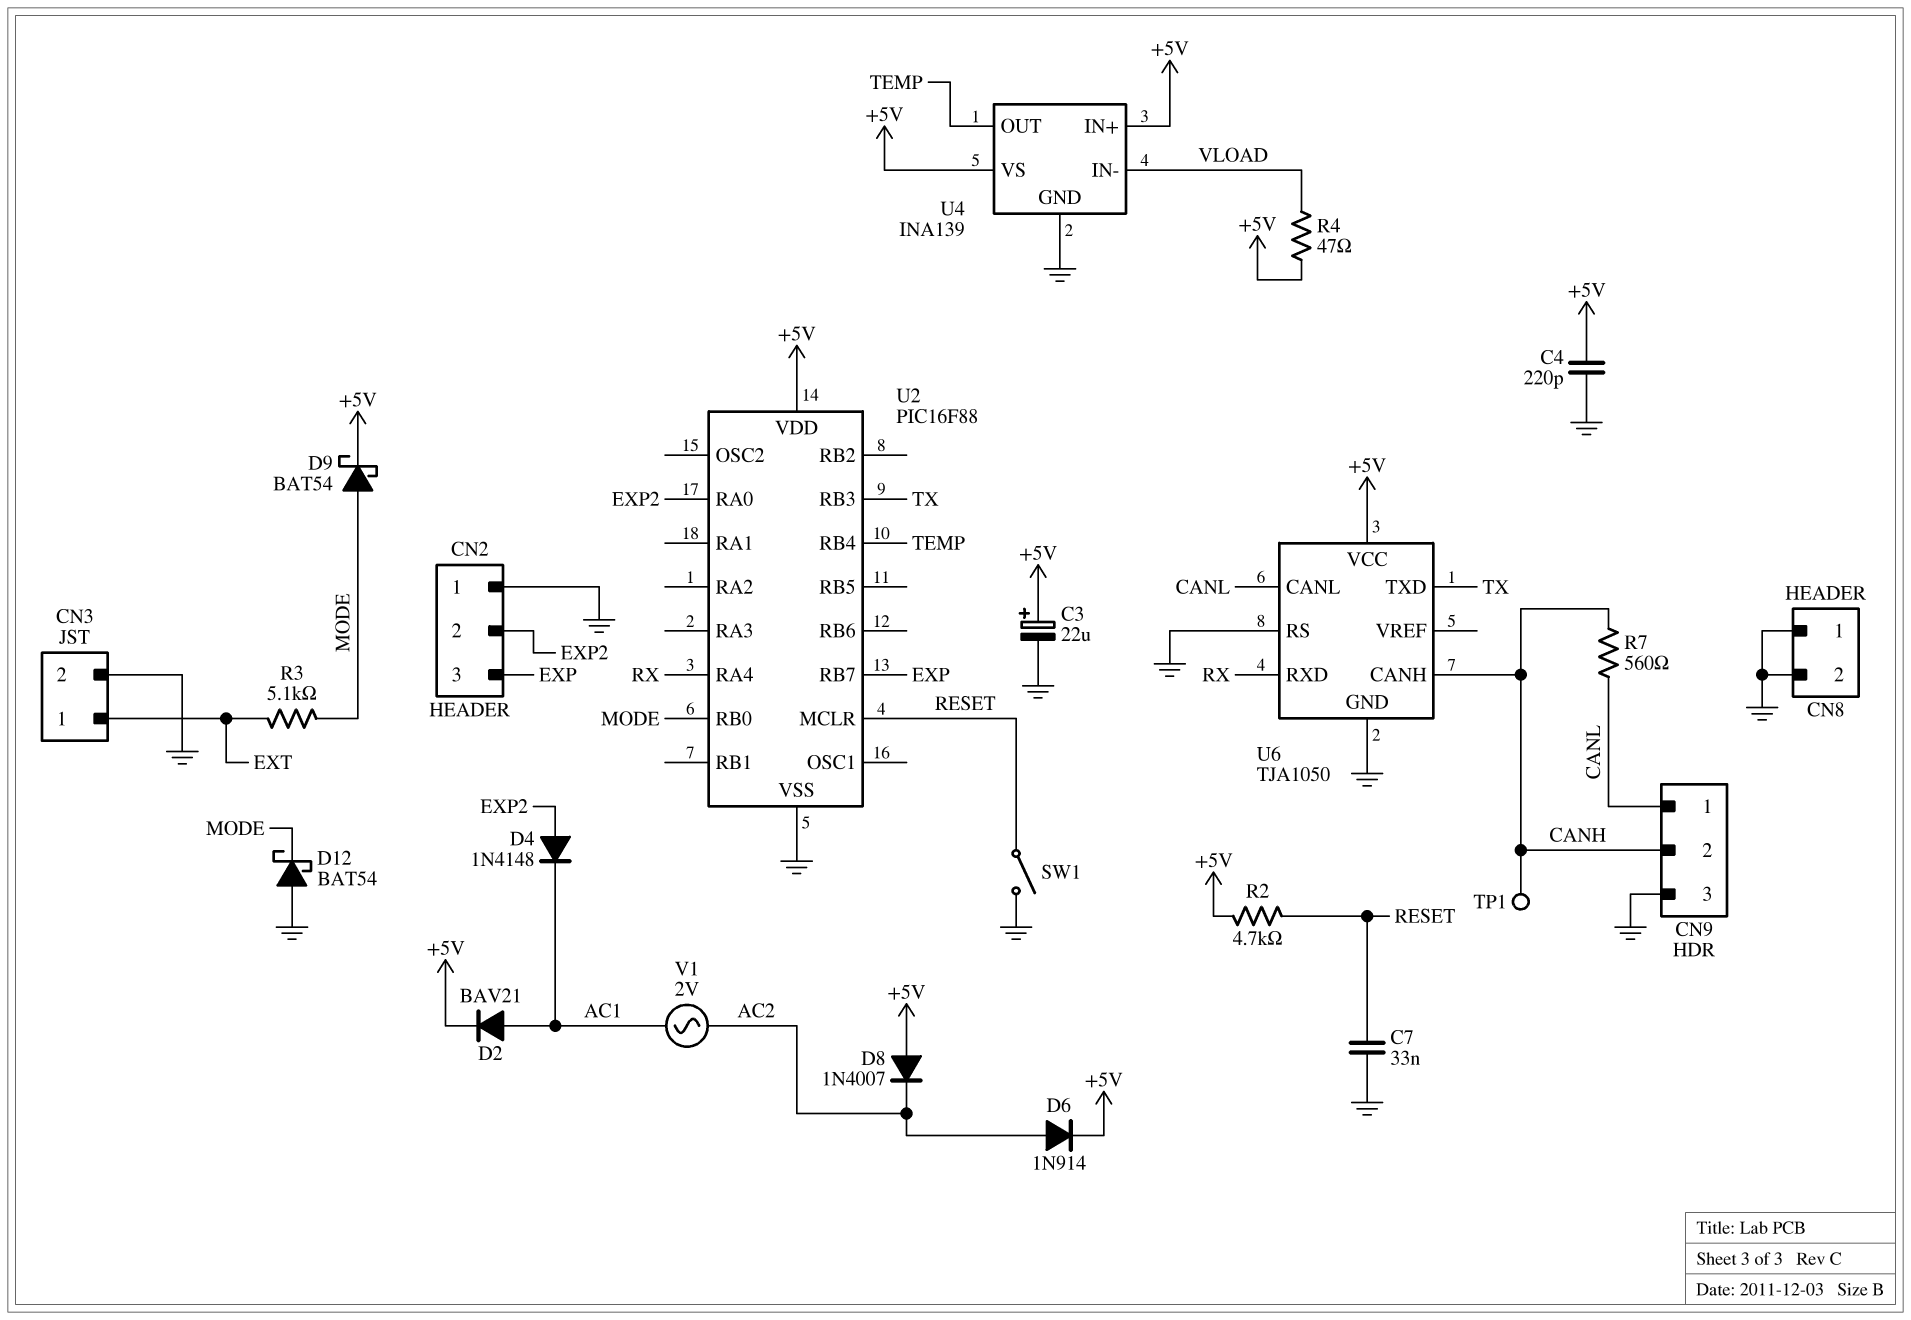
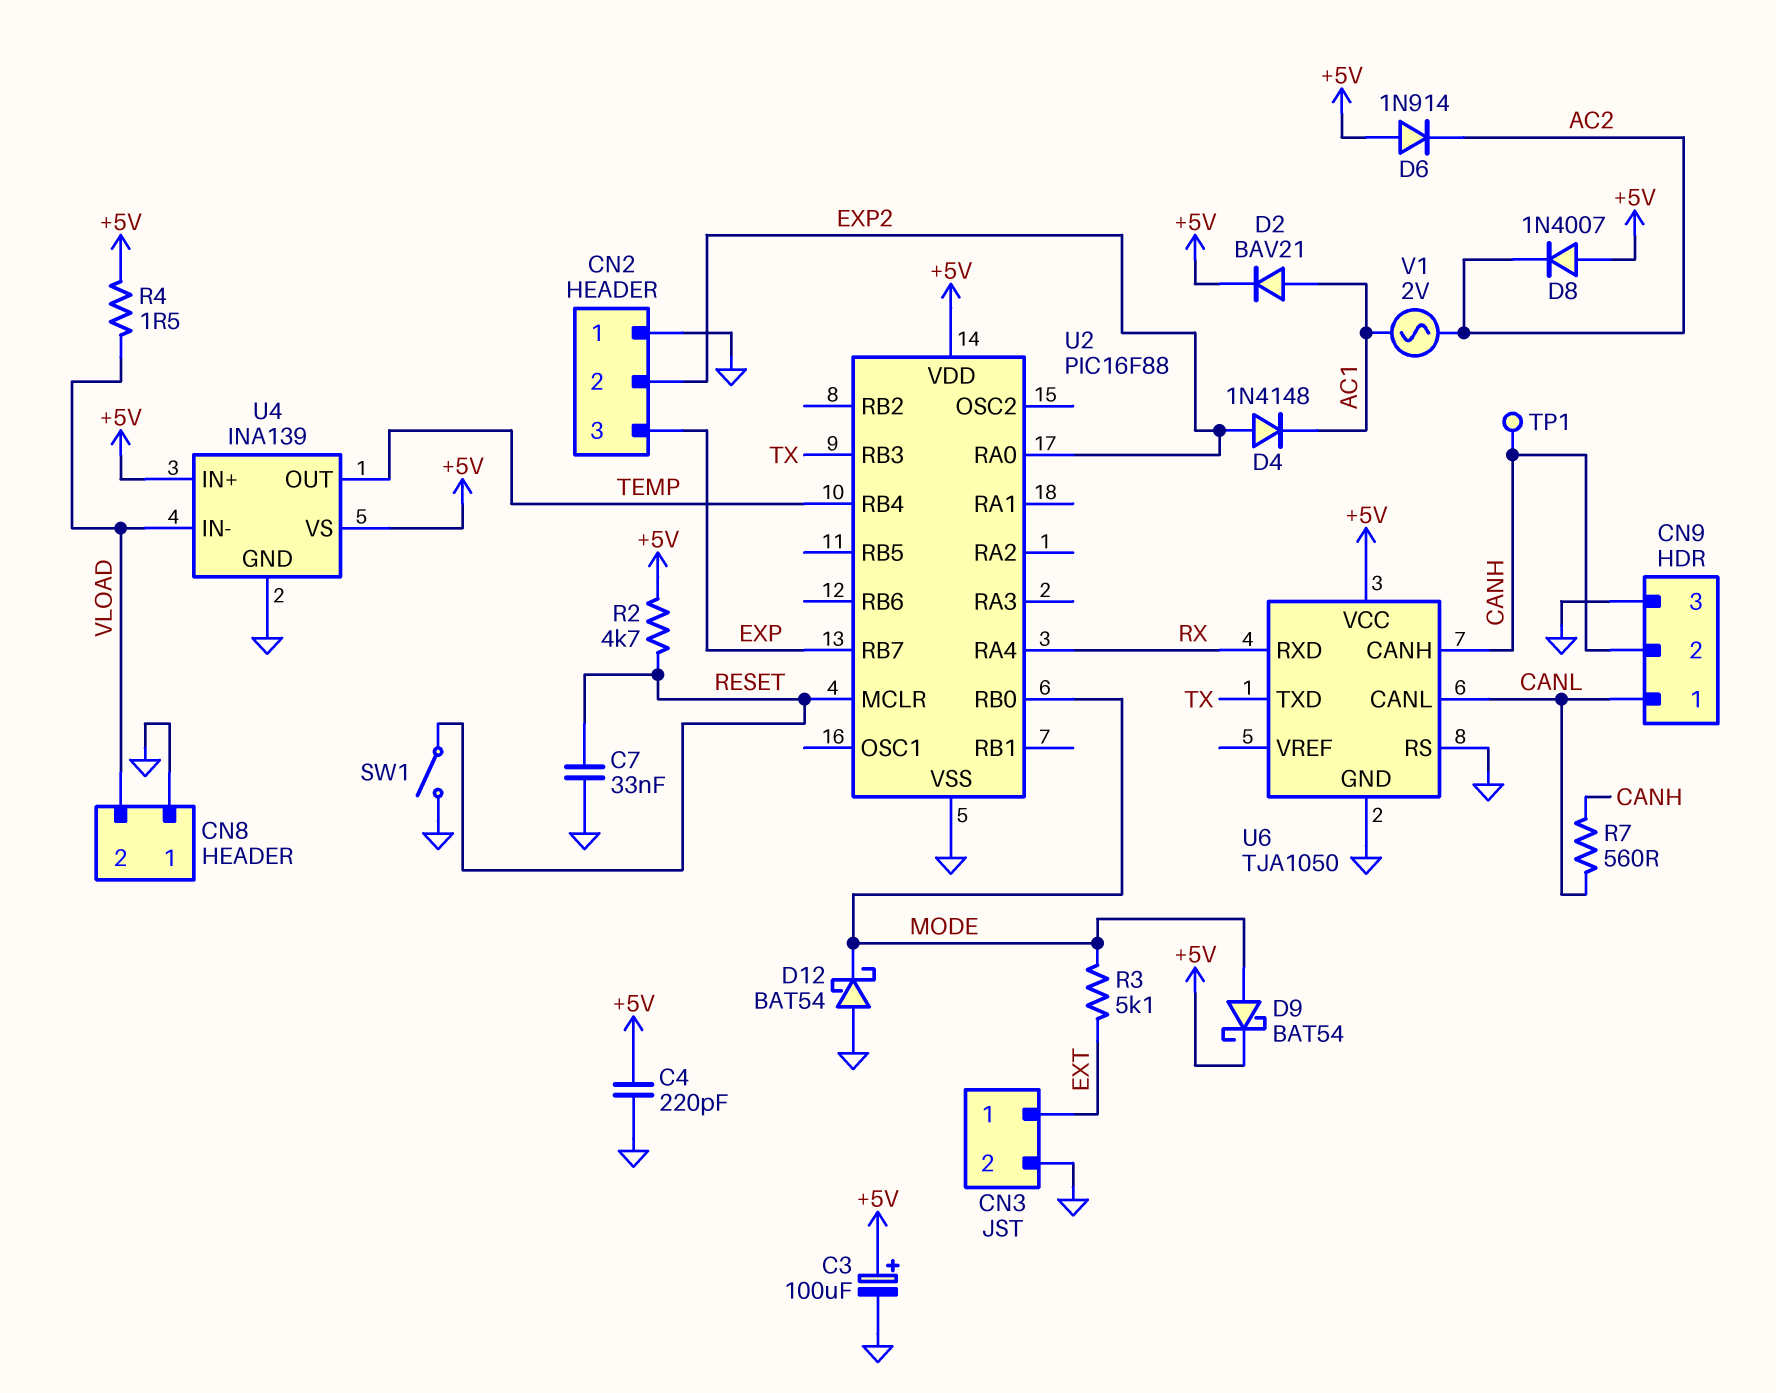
C3: 22uF (plus +5V, minus GND) -> 100uF (plus +5V, minus GND)
CN8 pin 2: GND -> VLOAD
D6: diode 1N914 (A AC2, K +5V) -> diode 1N914 (A +5V, K AC2)
R4: 47 (+5V, VLOAD) -> 1.5 (+5V, VLOAD)

